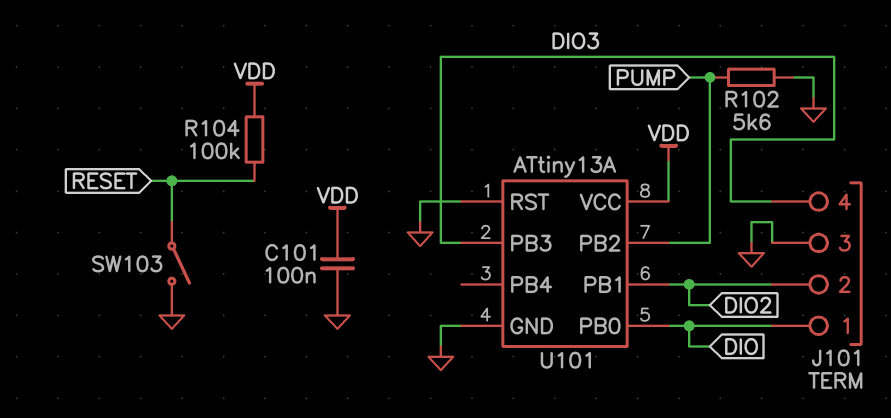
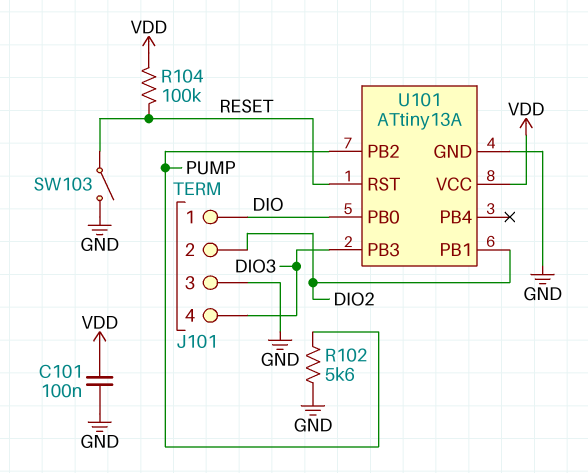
U101 pin RST: GND -> RESET

